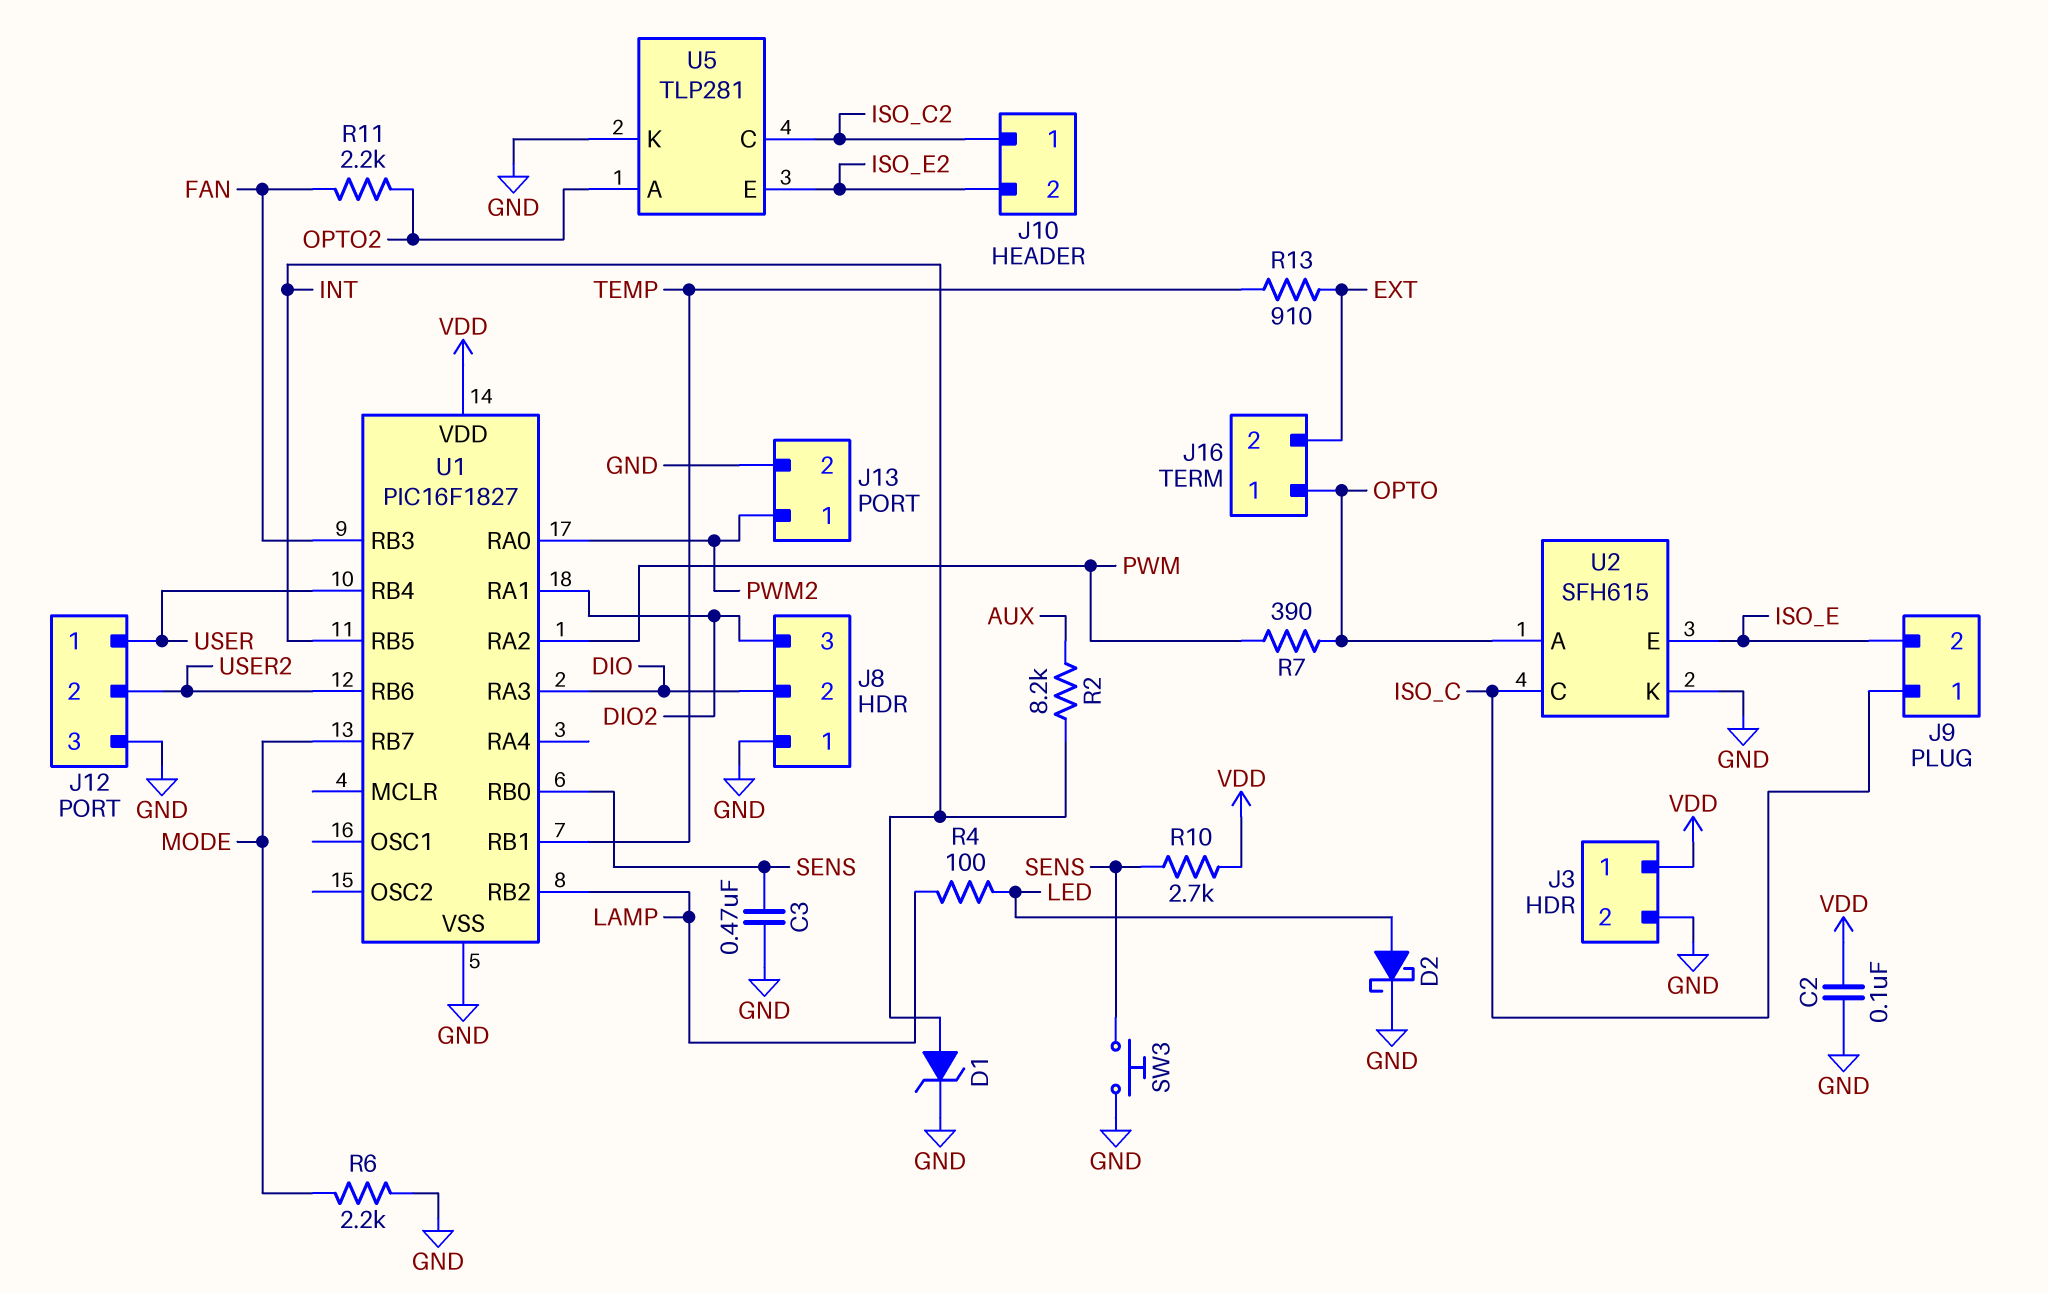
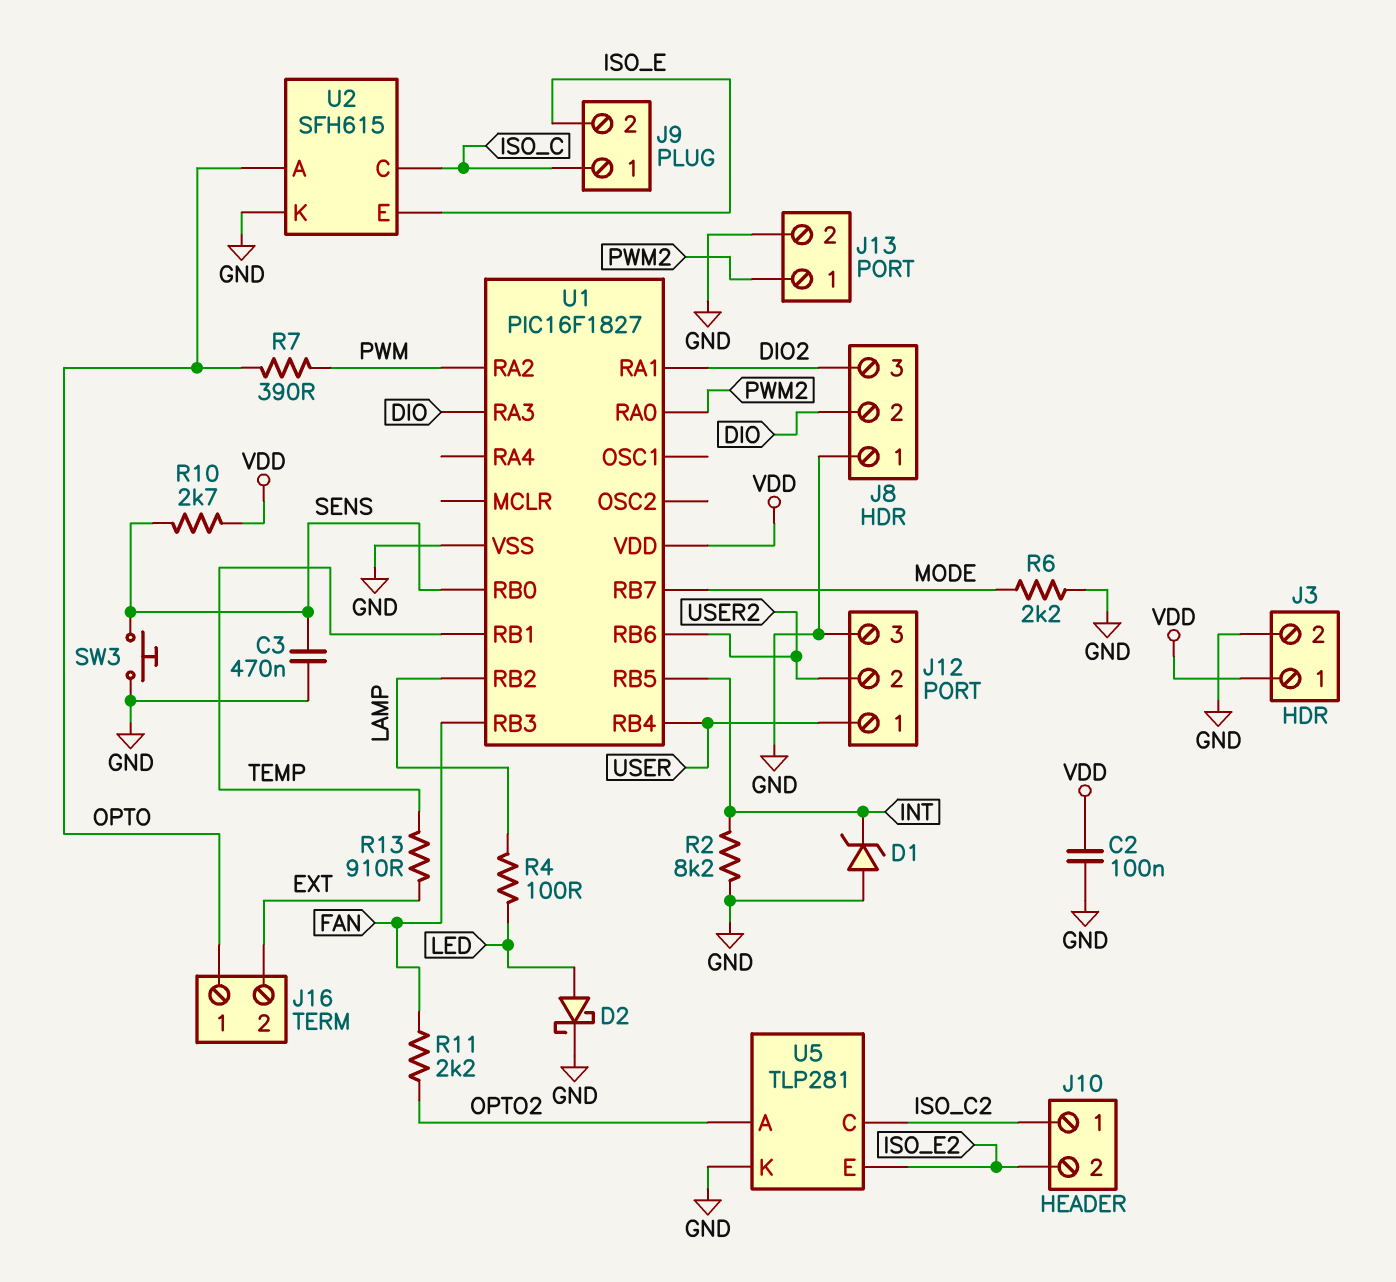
D1: zener (A INT, K GND) -> zener (A GND, K INT)
R2: 8.2k (AUX, INT) -> 8.2k (GND, INT)

